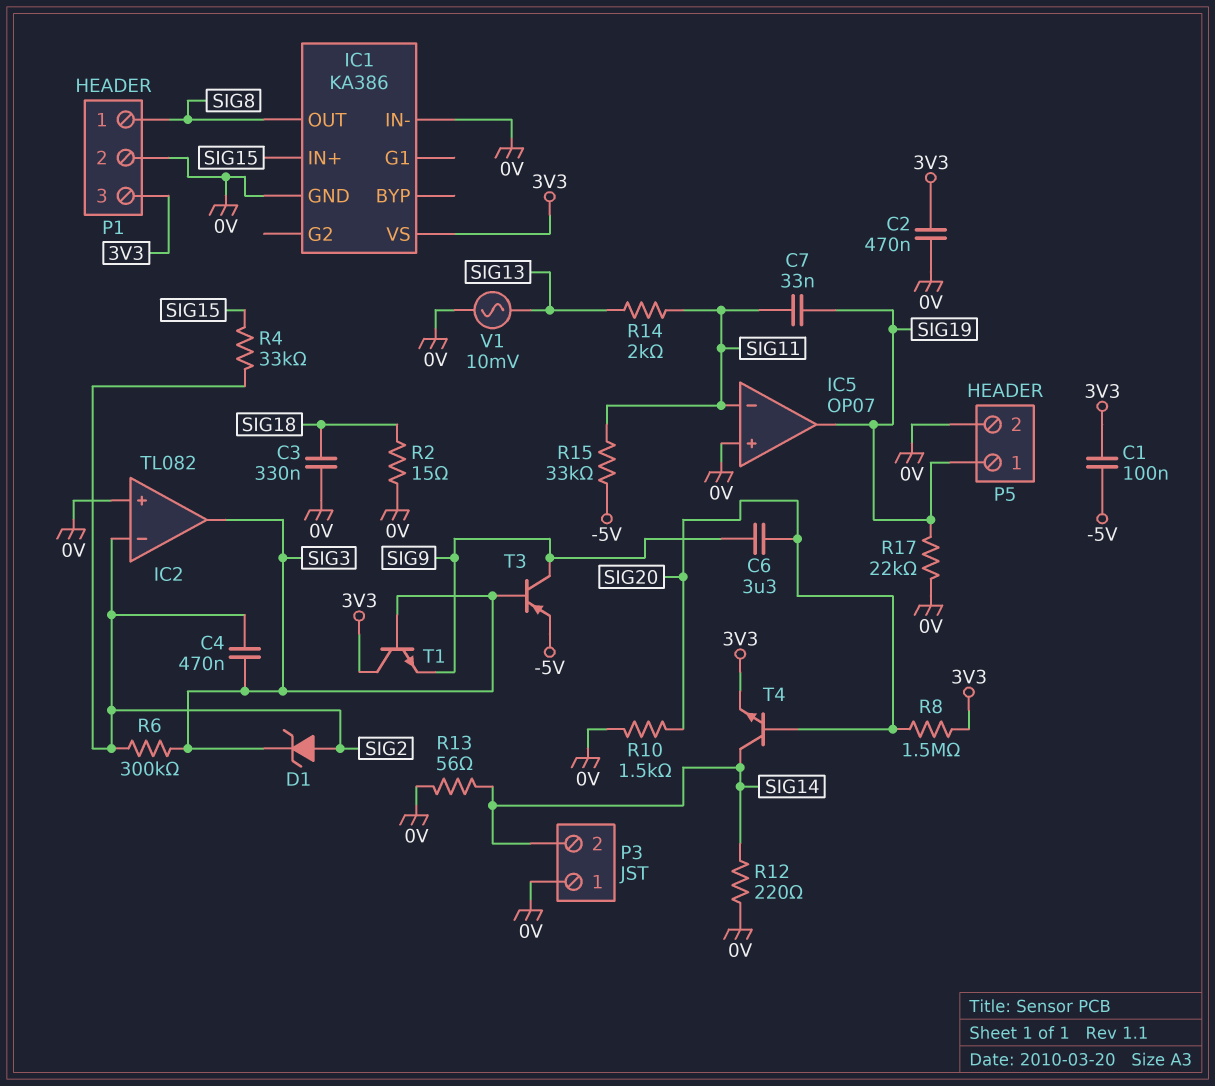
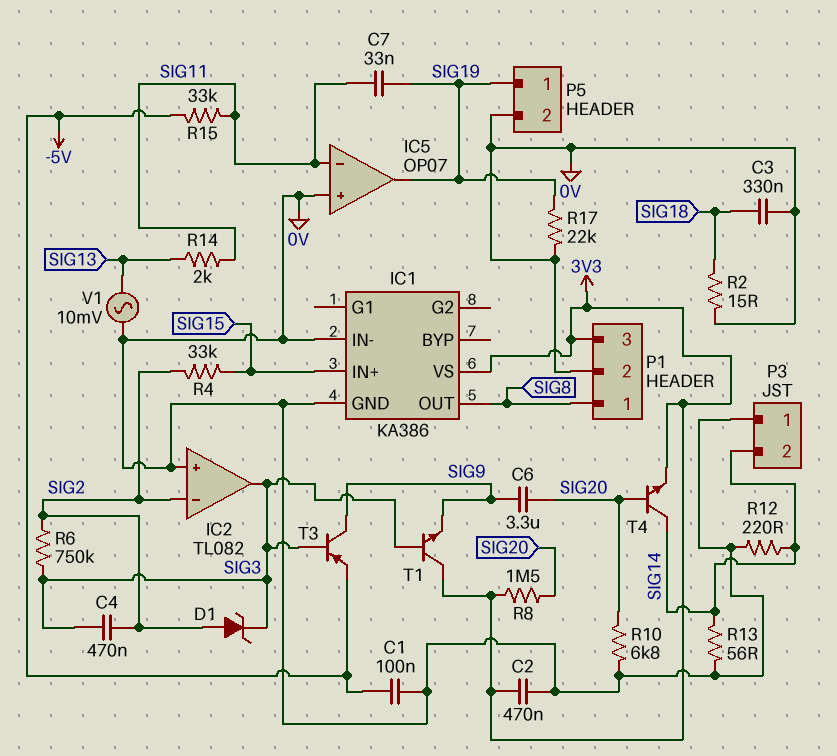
C1: 100nF (-5V, 3V3) -> 100nF (-5V, 0V)
R6: 300k (SIG2, SIG3) -> 750k (SIG2, SIG3)
R10: 1.5k (0V, SIG20) -> 6.8k (0V, SIG20)

